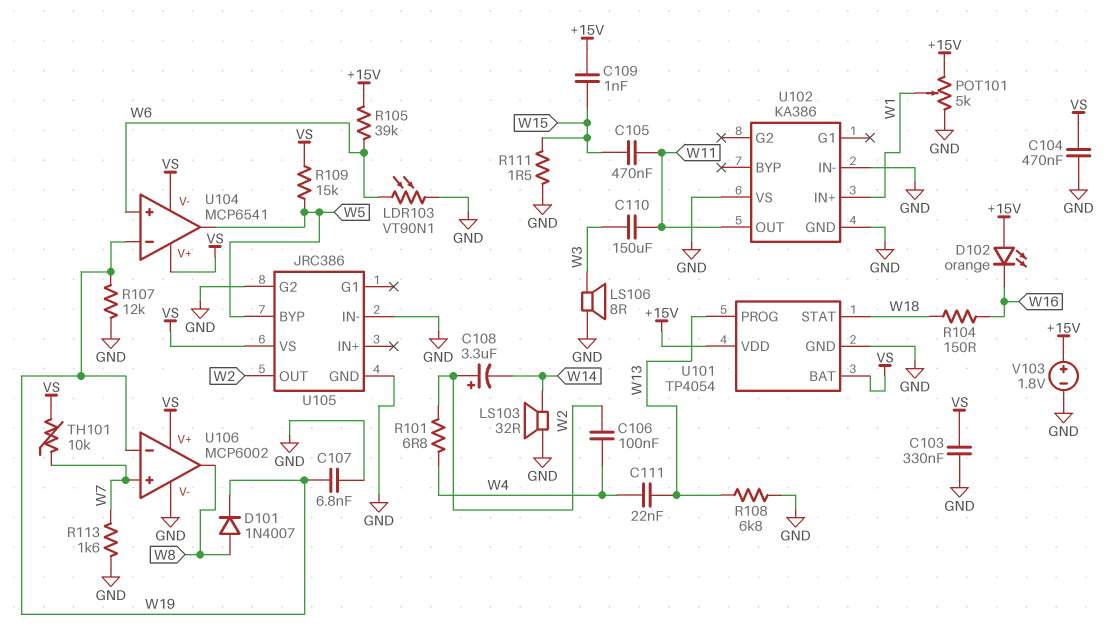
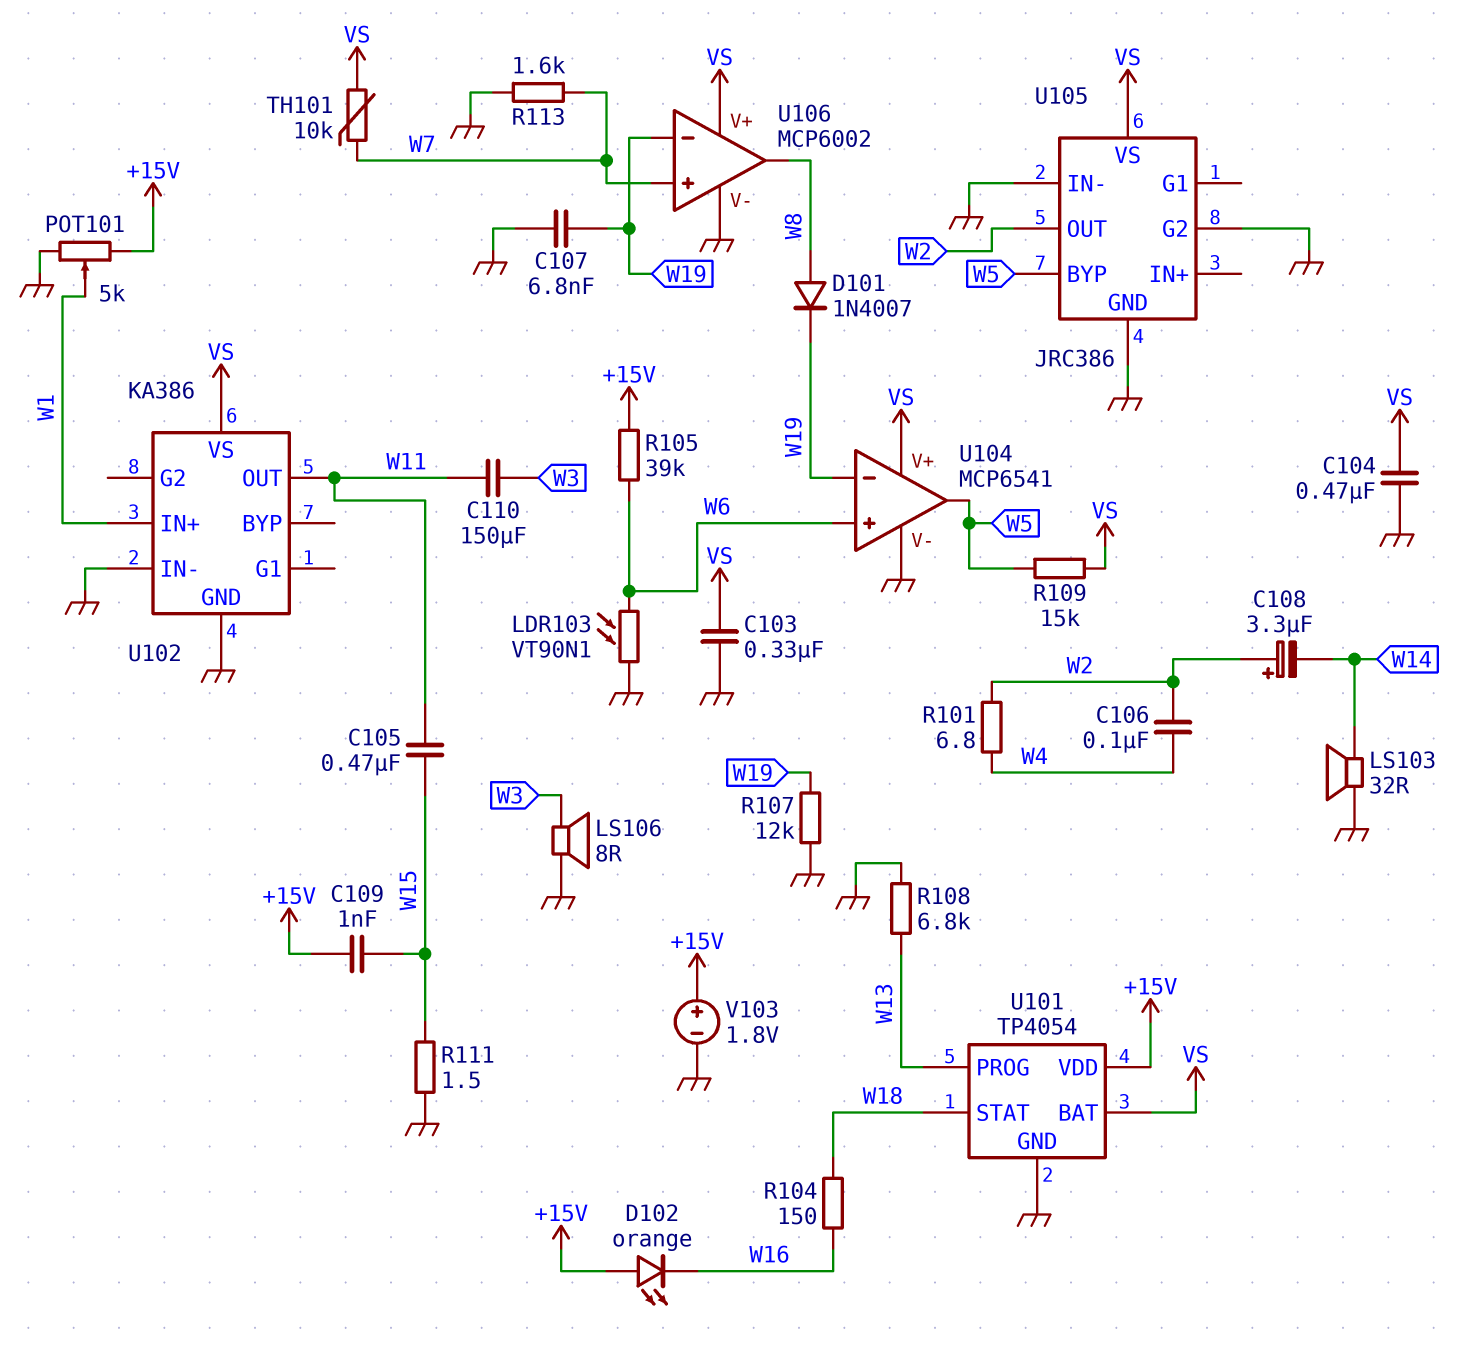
C111: 22nF (W4, W13) -> none
U102 pin VS: GND -> VS
U104 pin V-: VS -> GND

